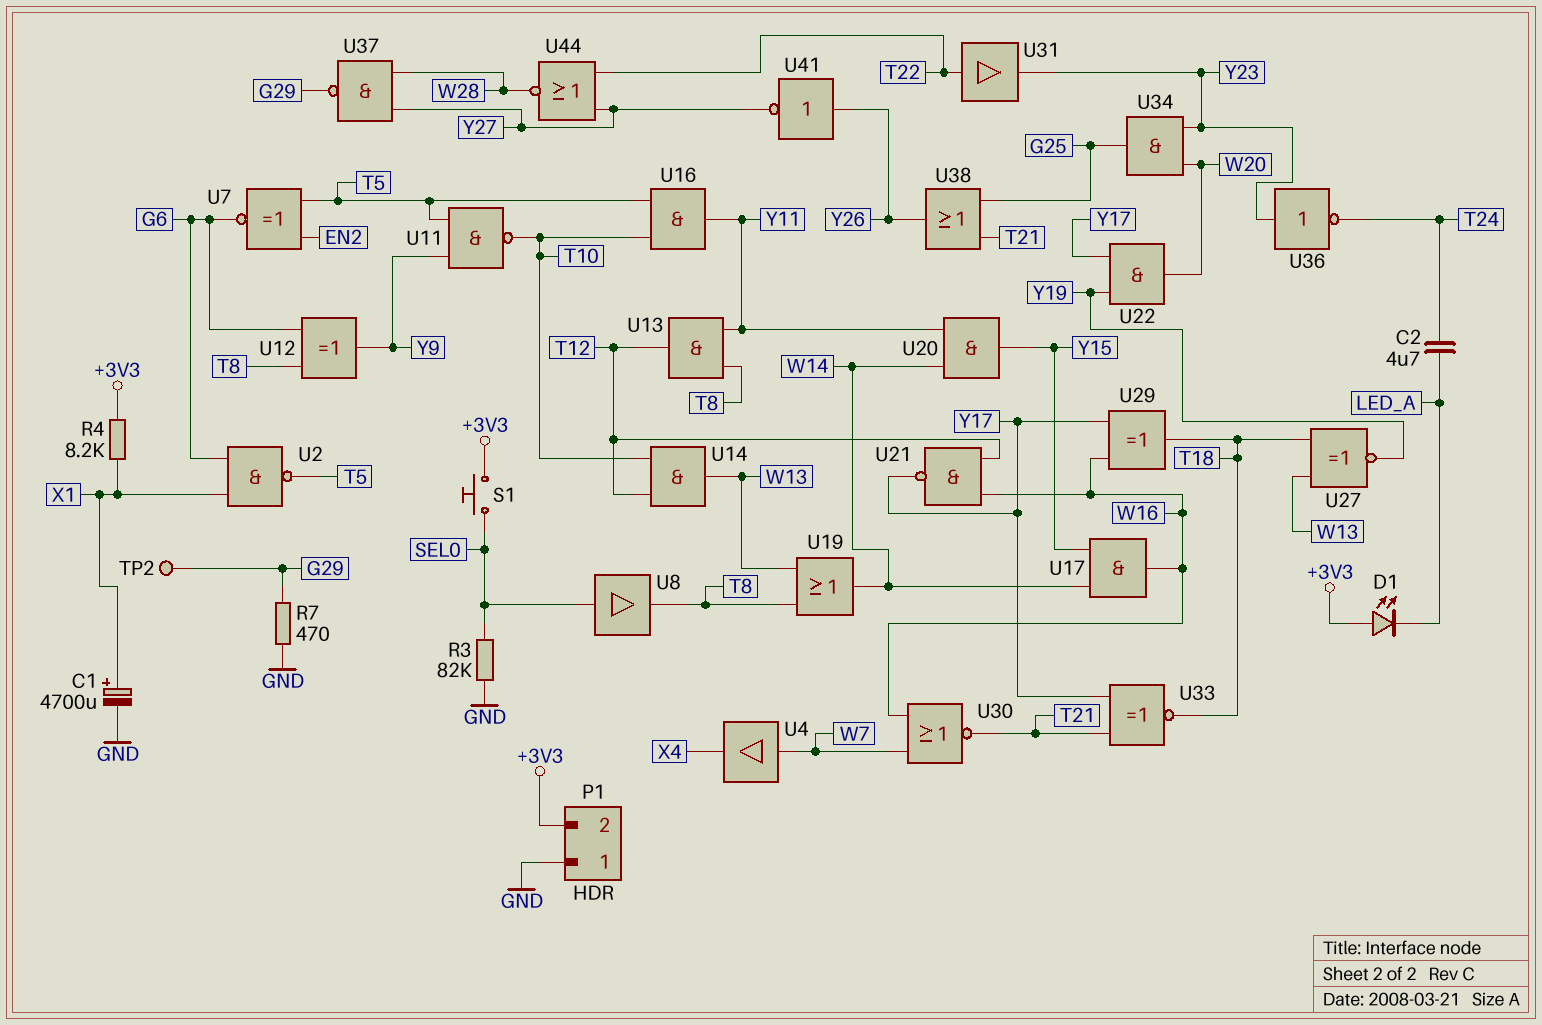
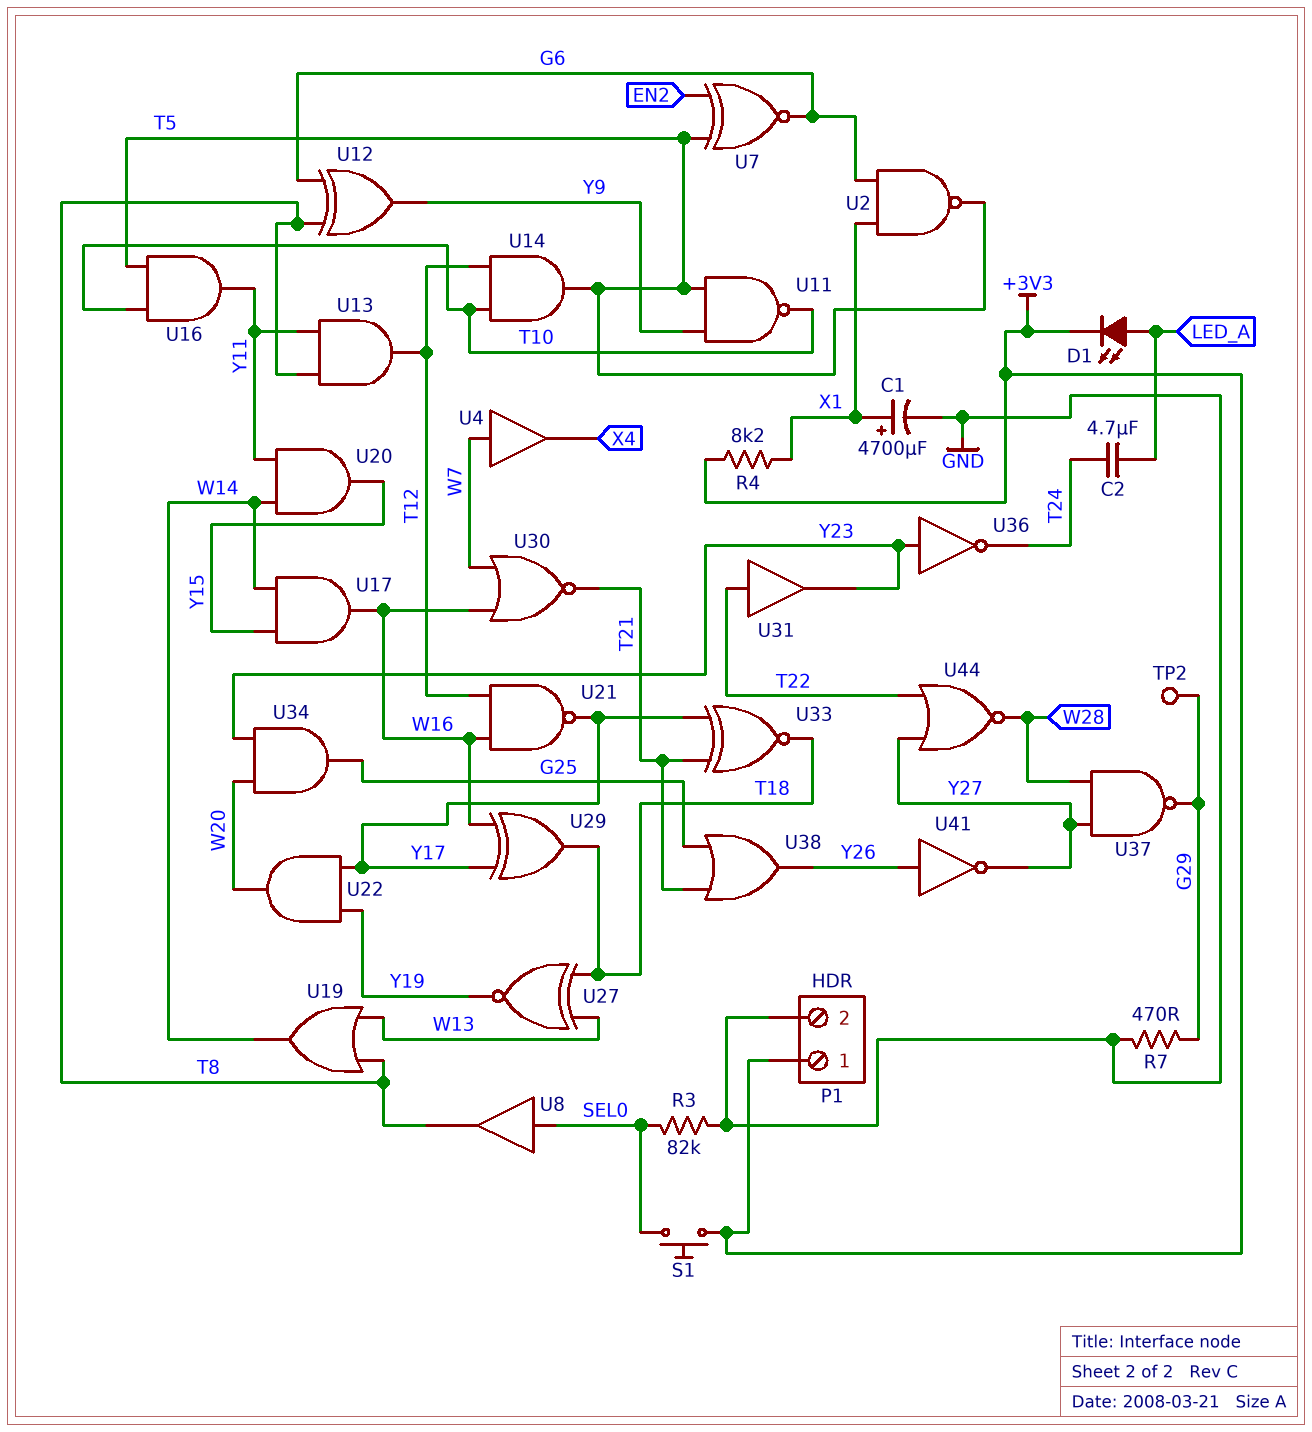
D1: LED (A +3V3, K LED_A) -> LED (A LED_A, K +3V3)
P1 pin 1: GND -> +3V3
P1 pin 2: +3V3 -> GND
U14: AND (in T10, in T12, out W13) -> AND (in T10, in T12, out T5)

